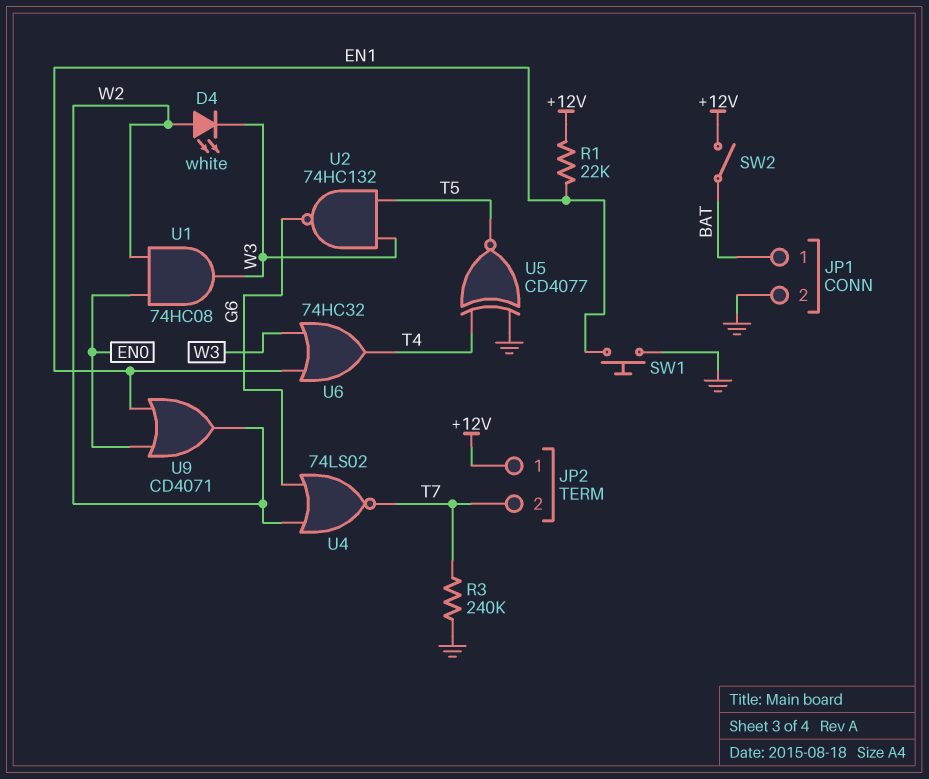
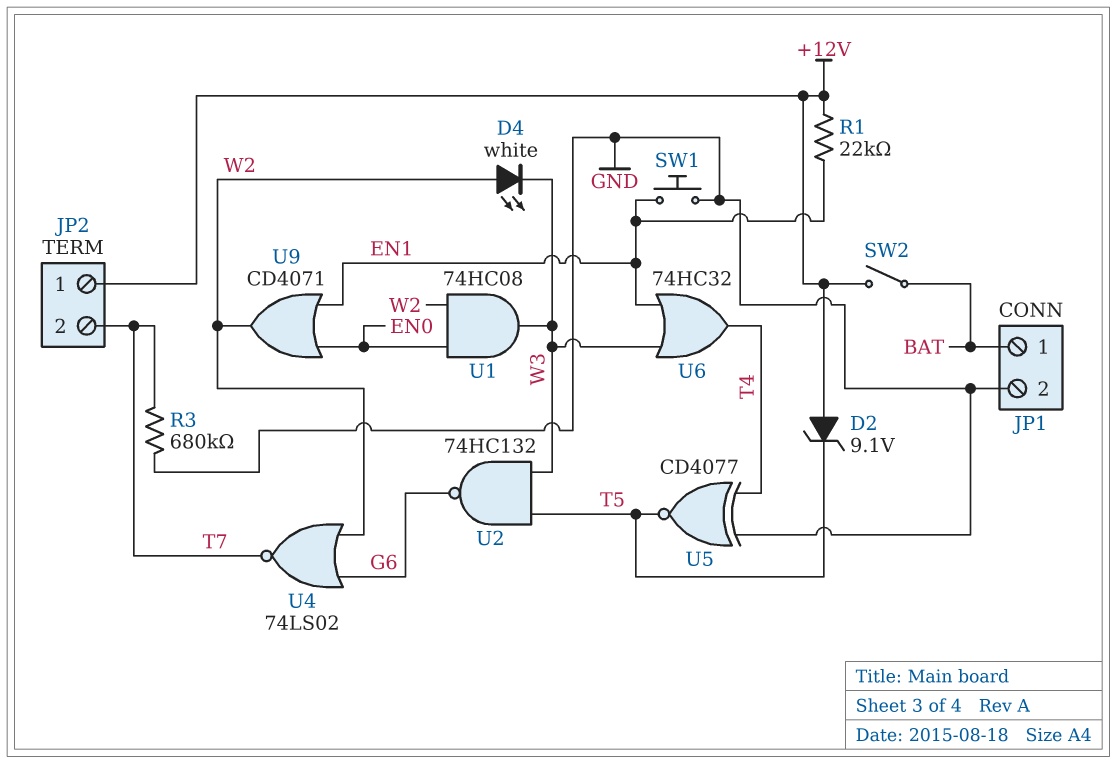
D2: none -> zener 9.1V (A +12V, K T5)
R3: 240k (GND, T7) -> 680k (GND, T7)

